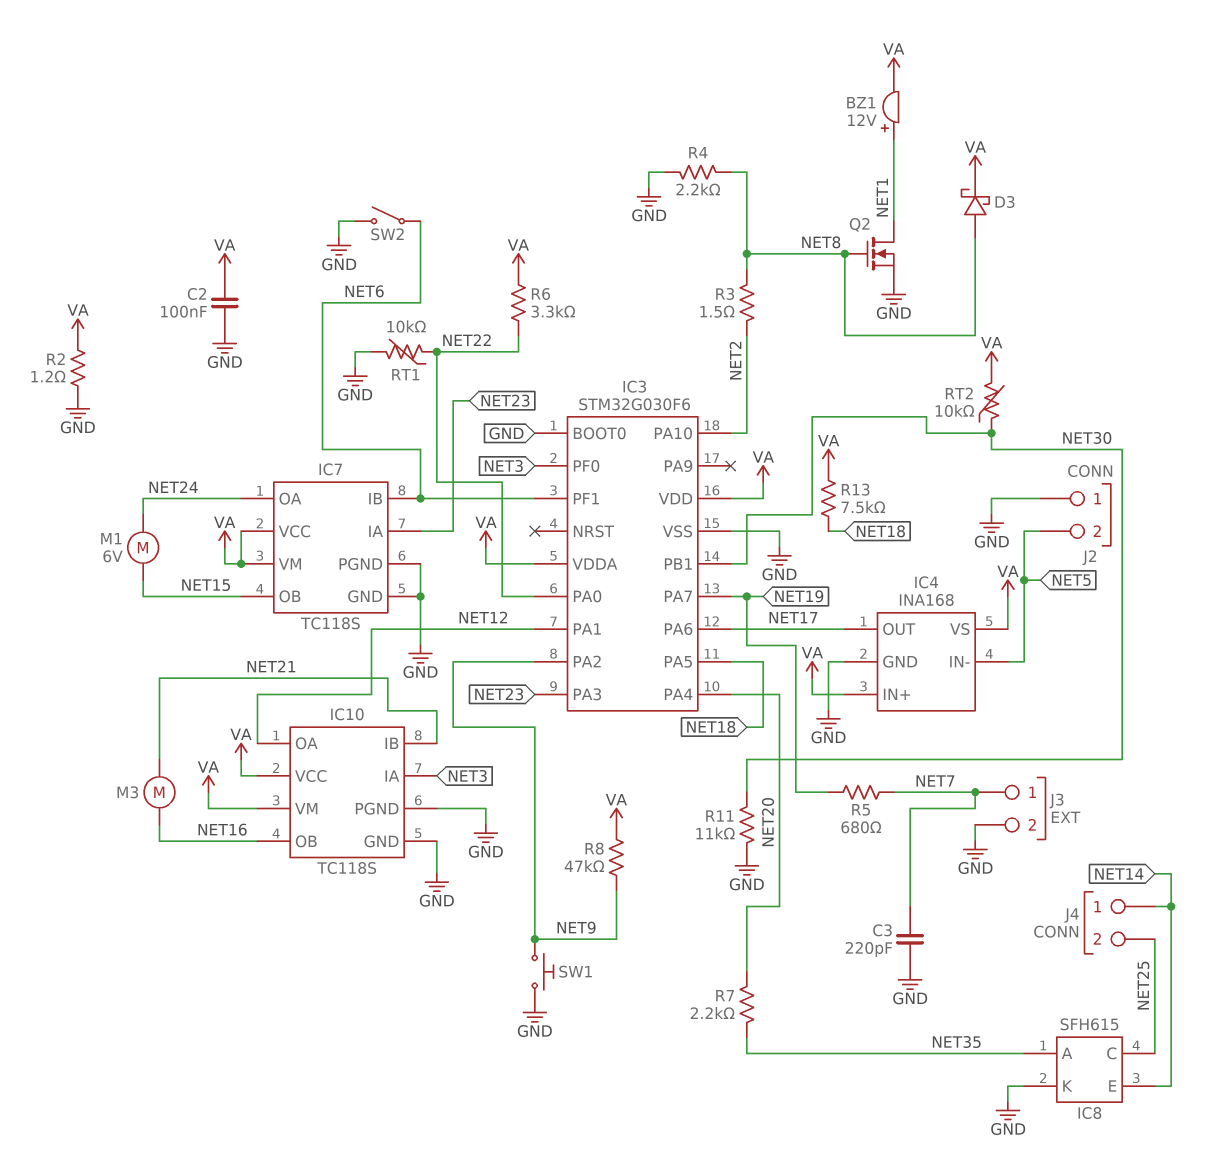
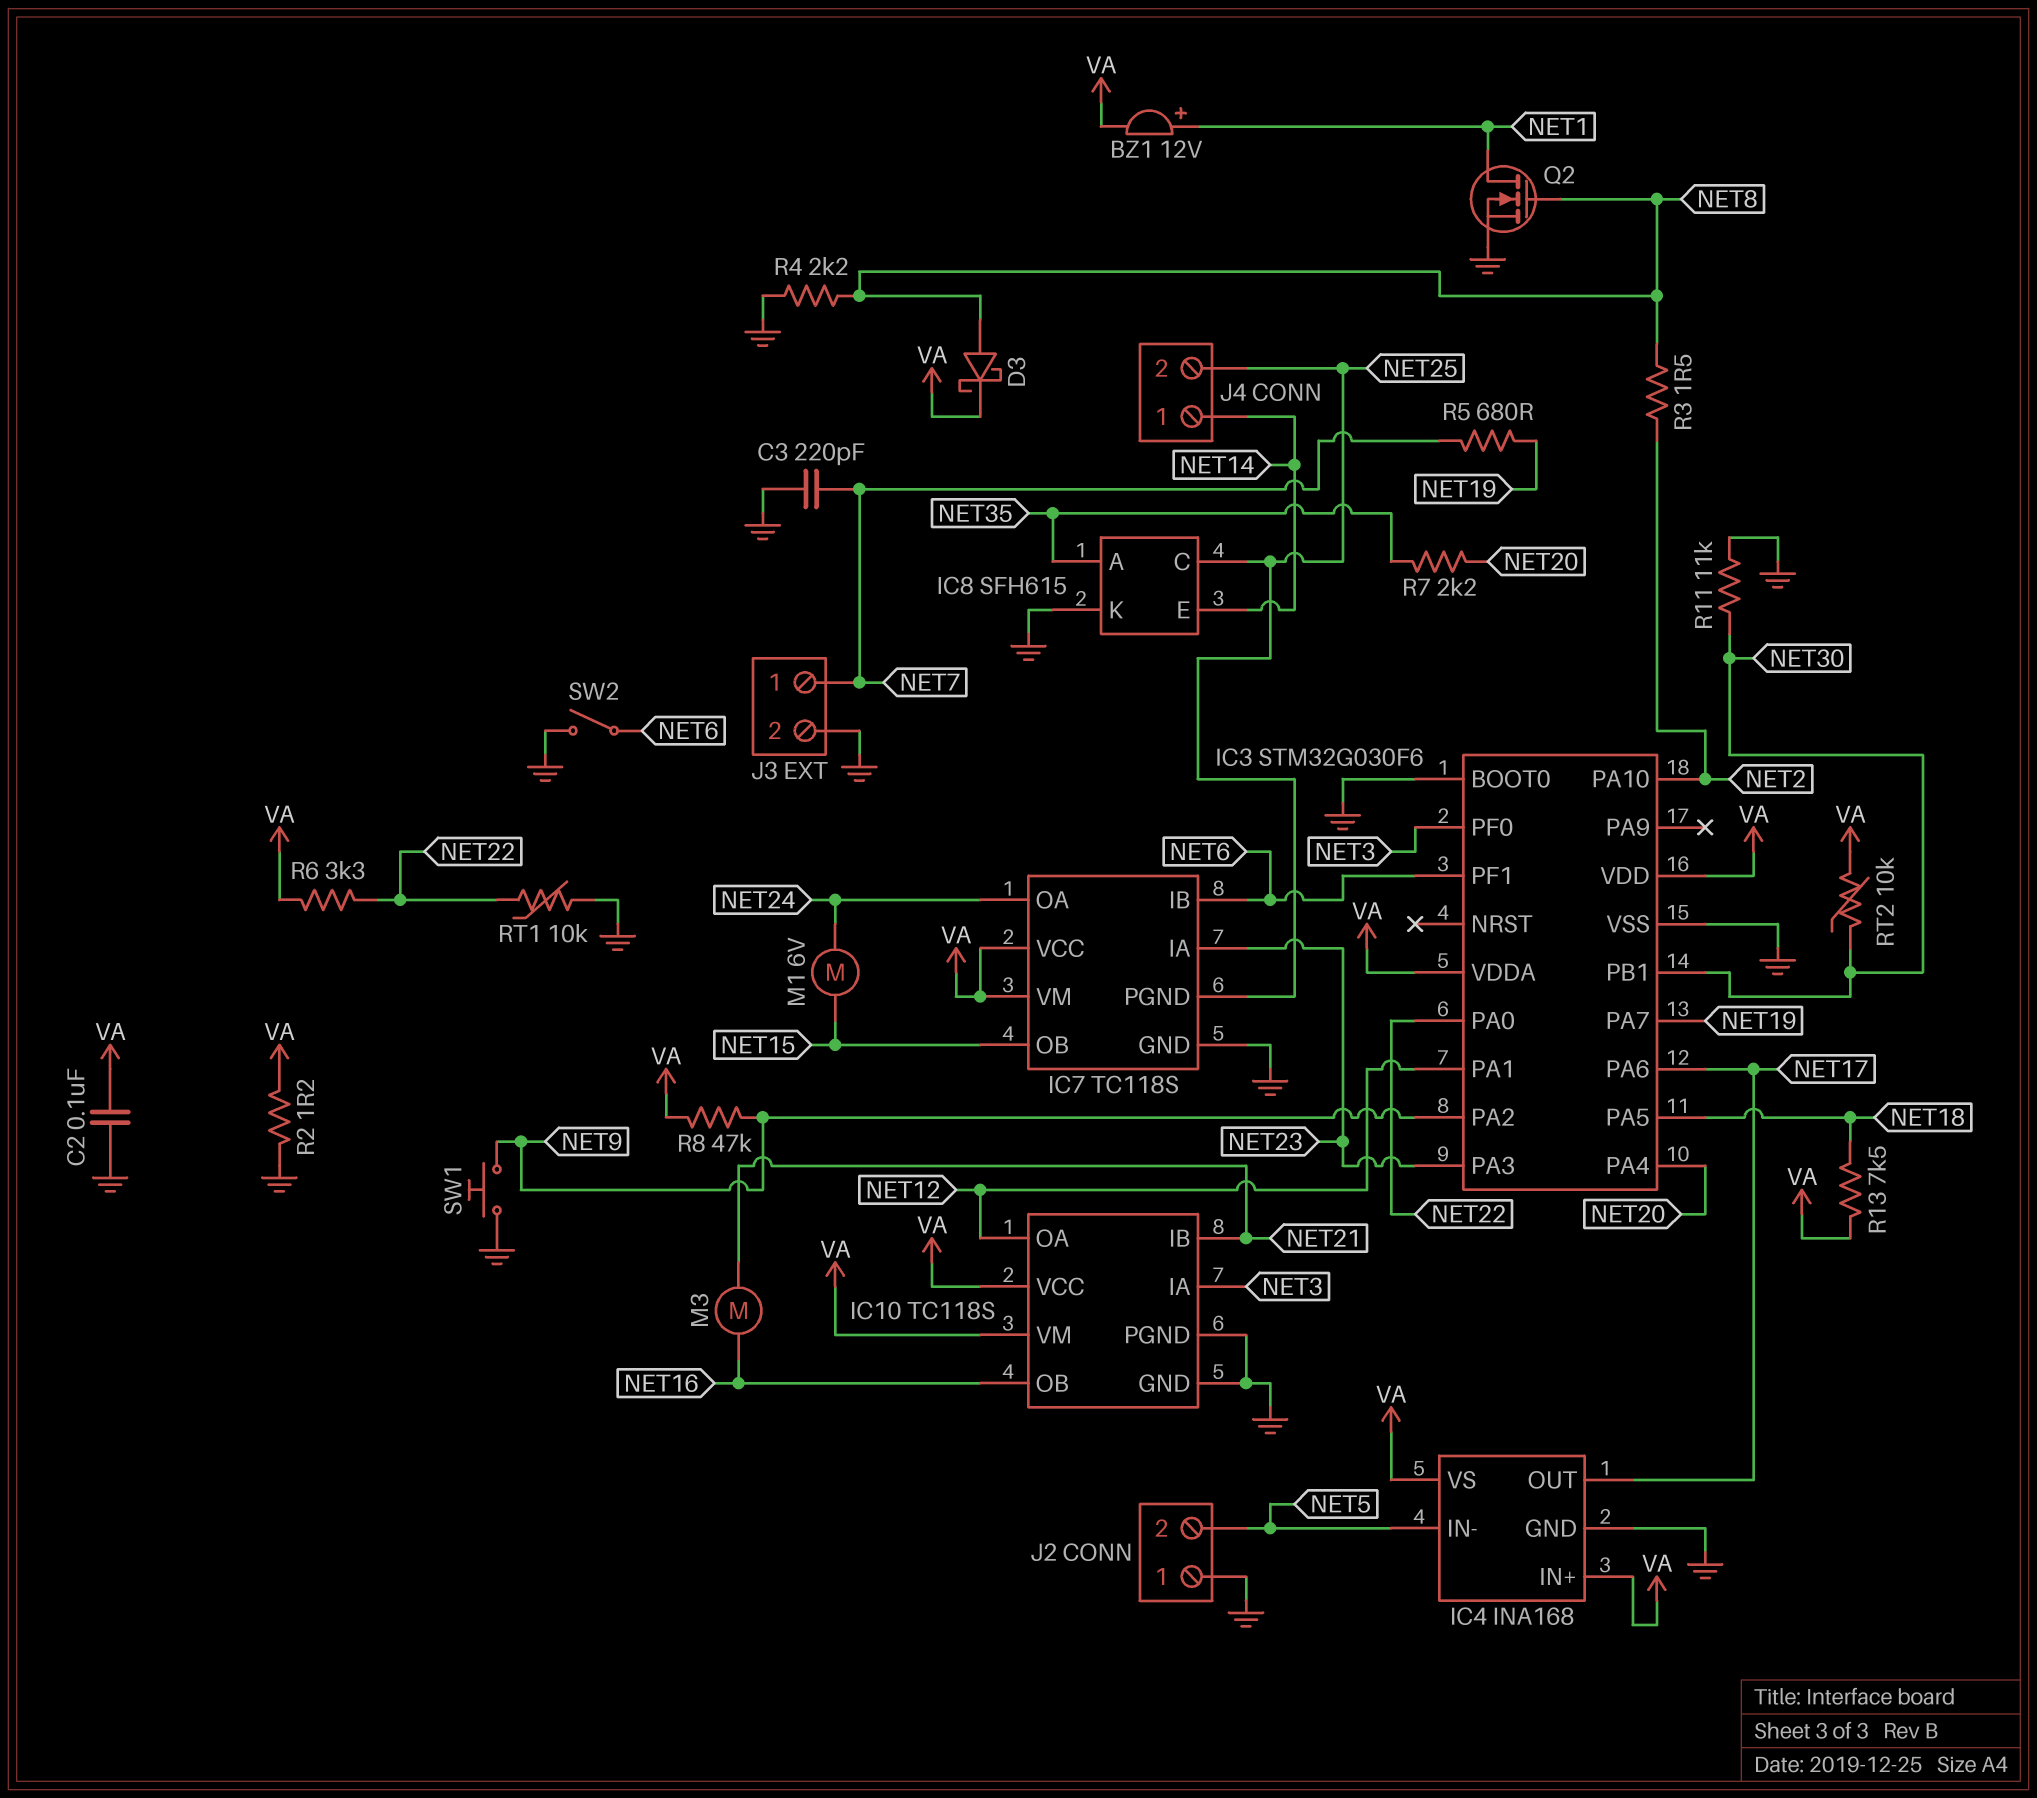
IC7 pin PGND: GND -> NET25

